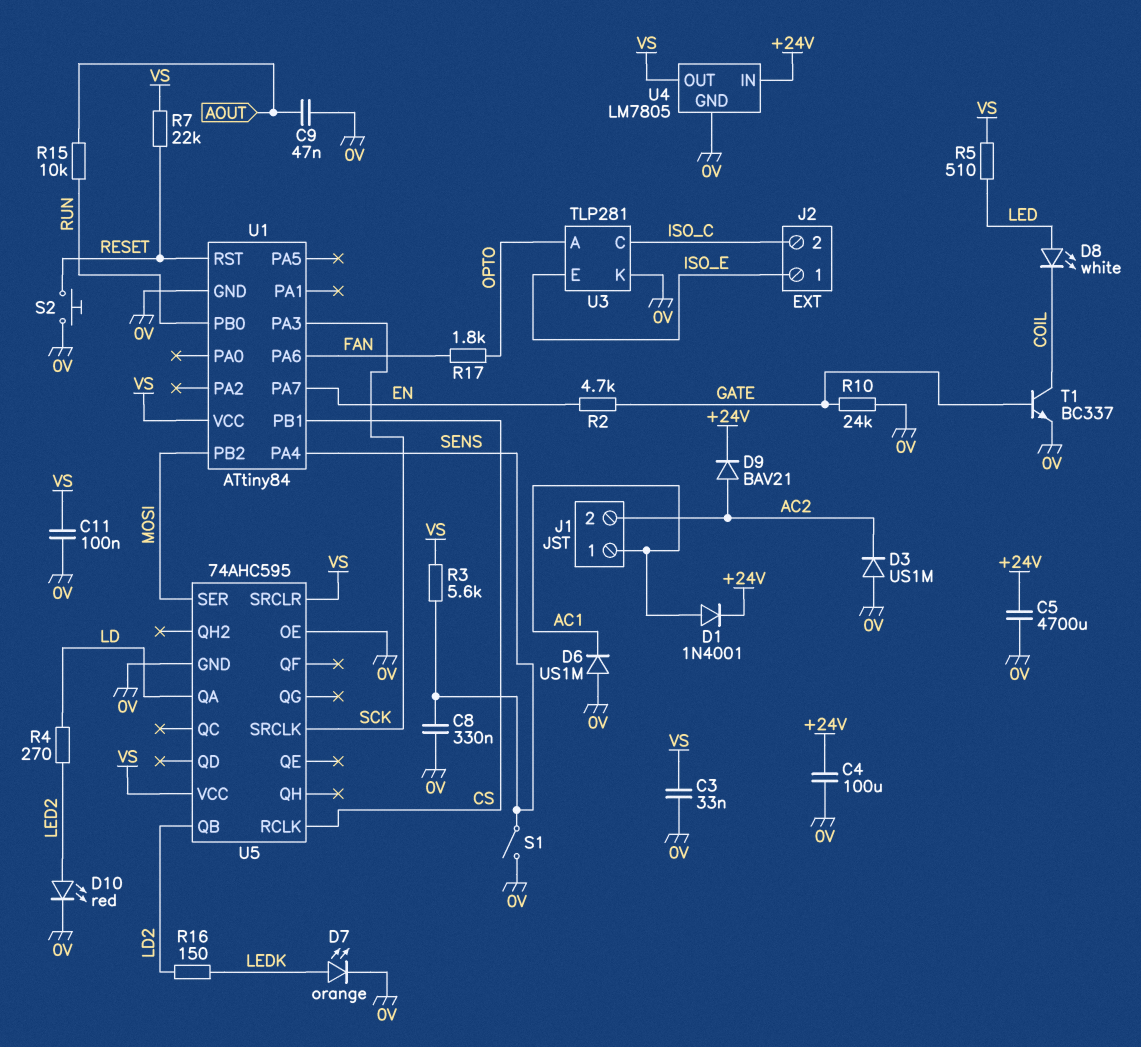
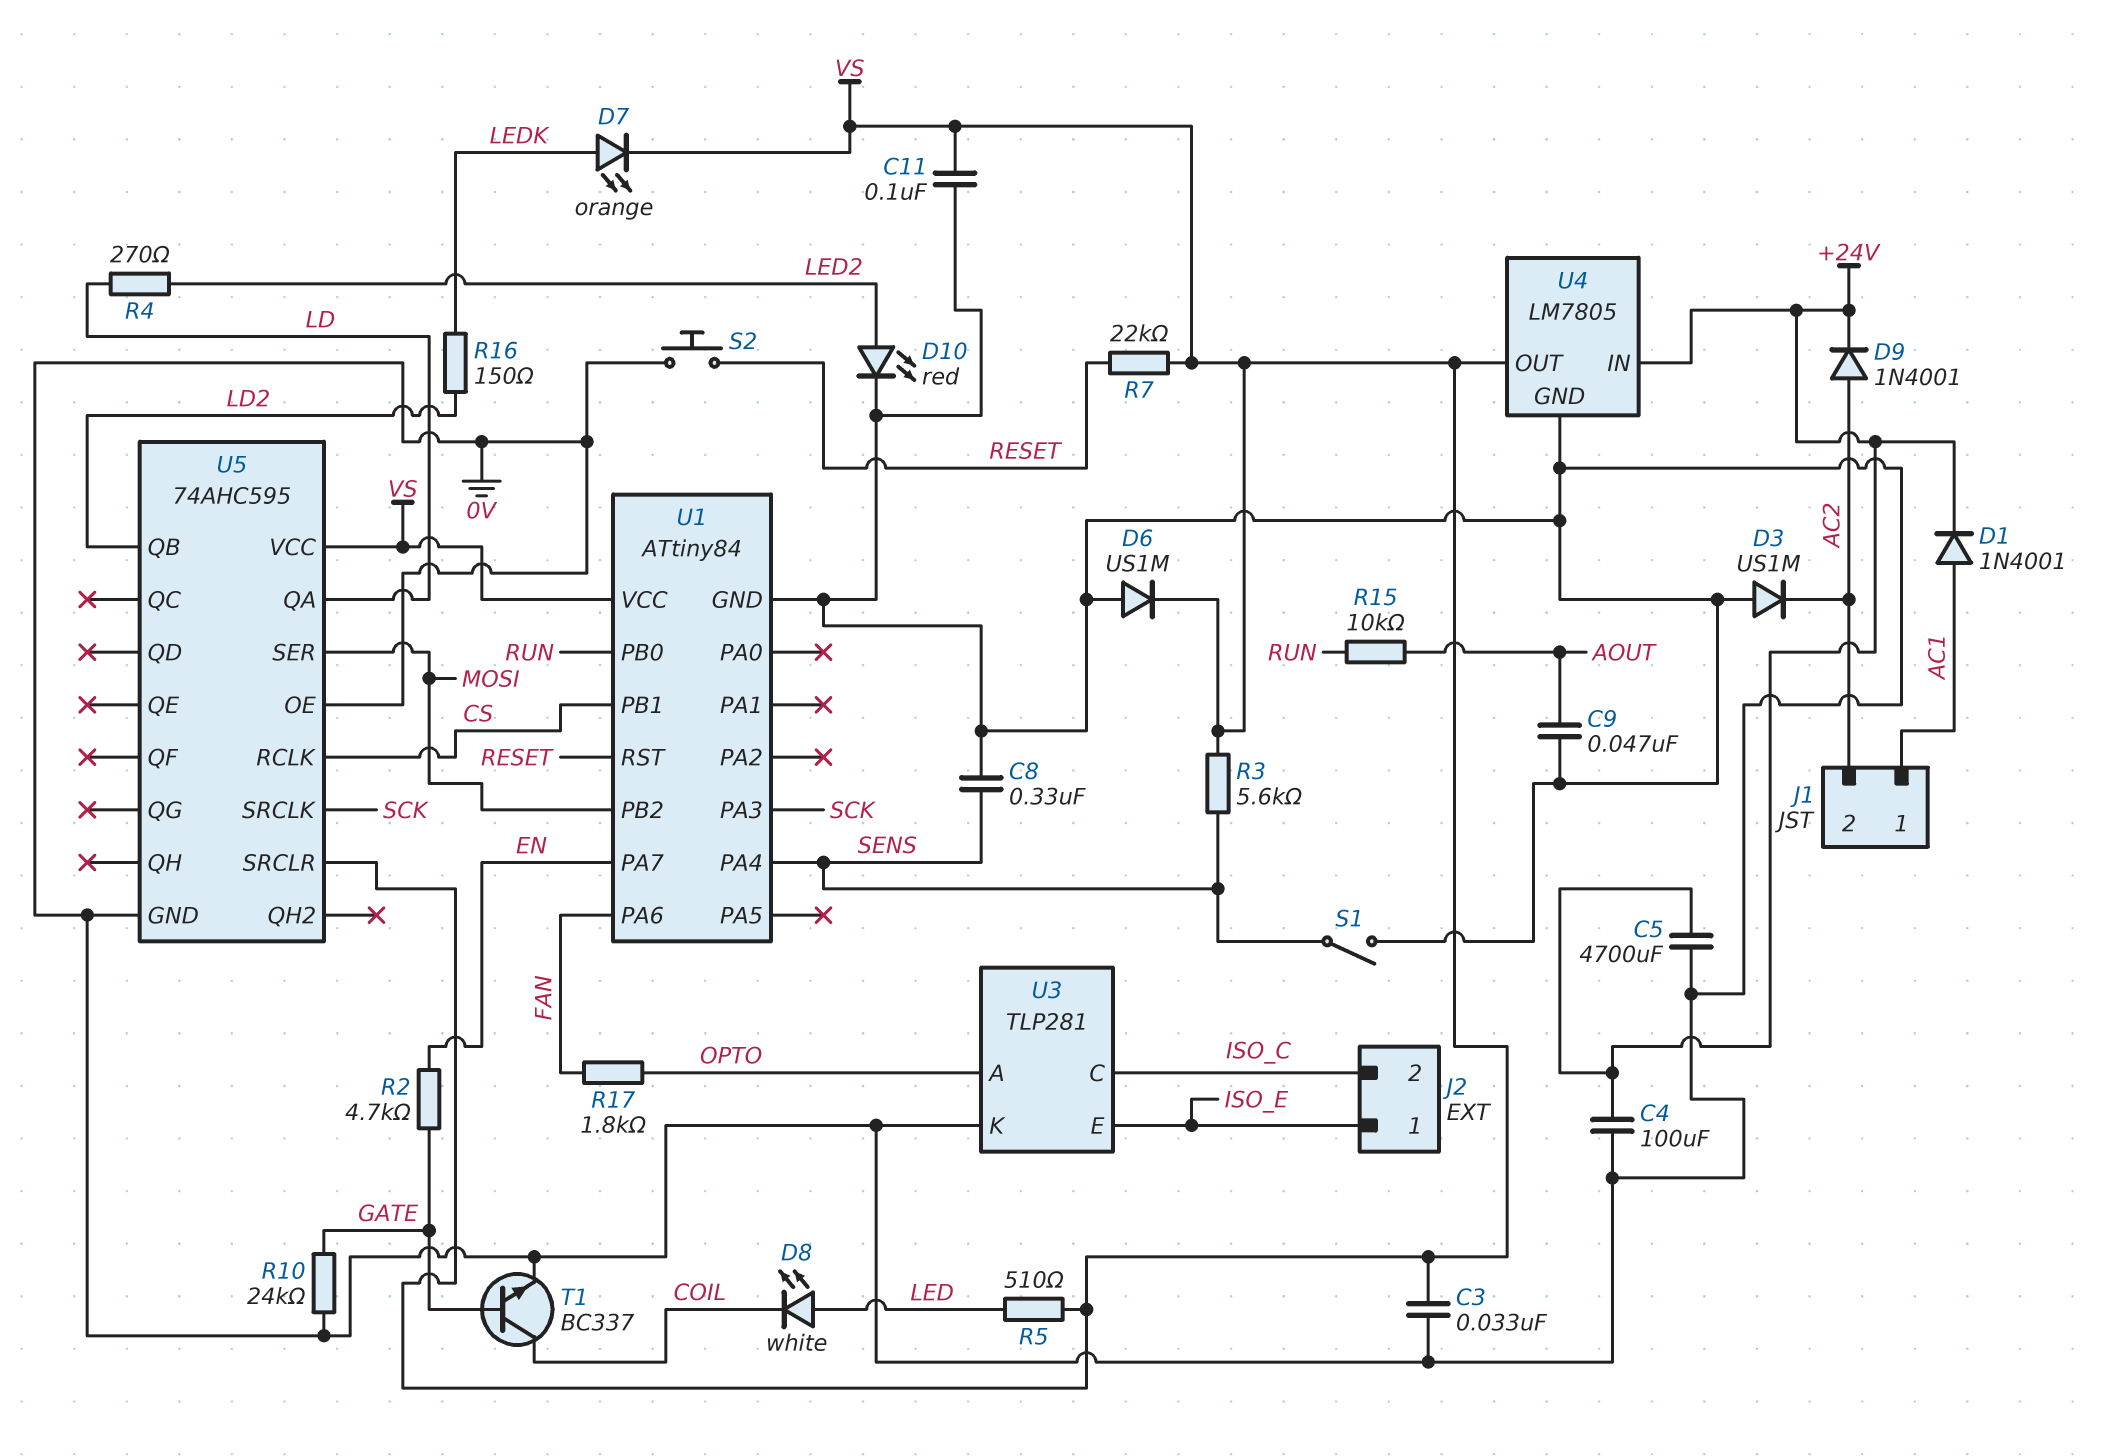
D6: diode US1M (A 0V, K AC1) -> diode US1M (A 0V, K VS)
D7: LED orange (A LEDK, K 0V) -> LED orange (A LEDK, K VS)
D9: diode BAV21 (A AC2, K +24V) -> diode 1N4001 (A AC2, K +24V)

